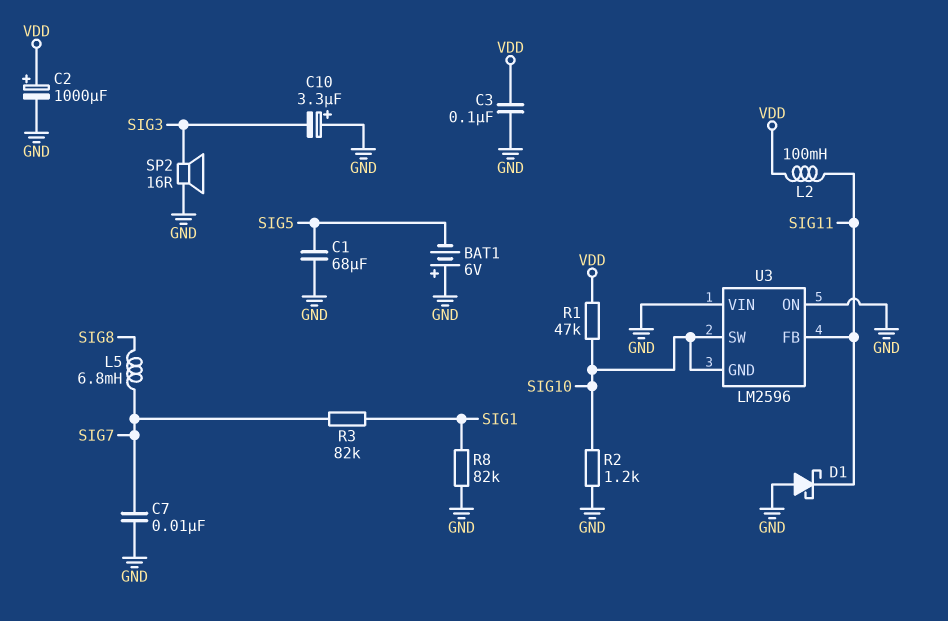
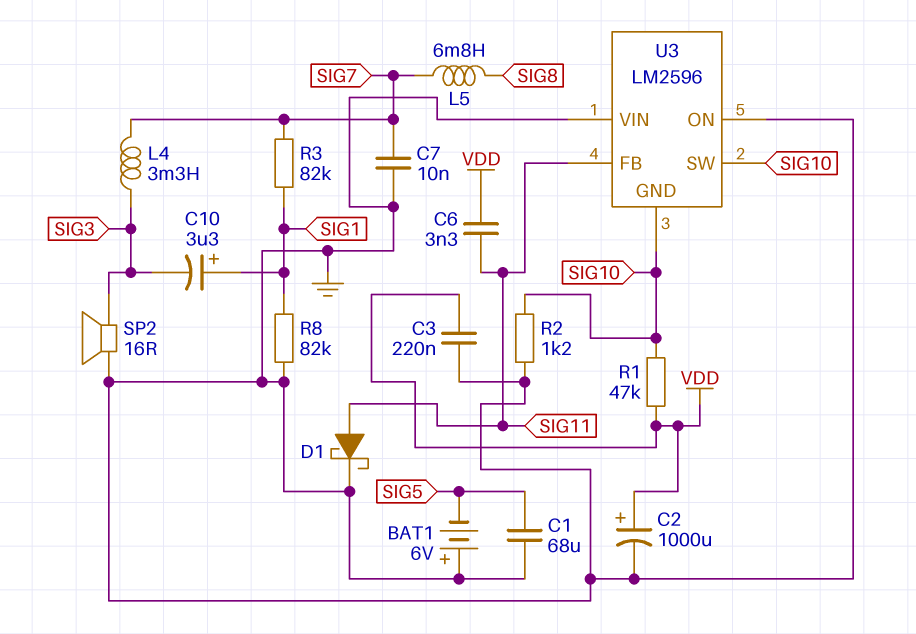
C3: 100nF (GND, VDD) -> 220nF (GND, VDD)
C6: none -> 3.3nF (SIG11, VDD)
C10: 3.3uF (plus GND, minus SIG3) -> 3.3uF (plus SIG1, minus SIG3)
D1: schottky (A GND, K SIG11) -> schottky (A SIG11, K GND)
L2: 100mH (SIG11, VDD) -> none
L4: none -> 3.3mH (SIG3, SIG7)

